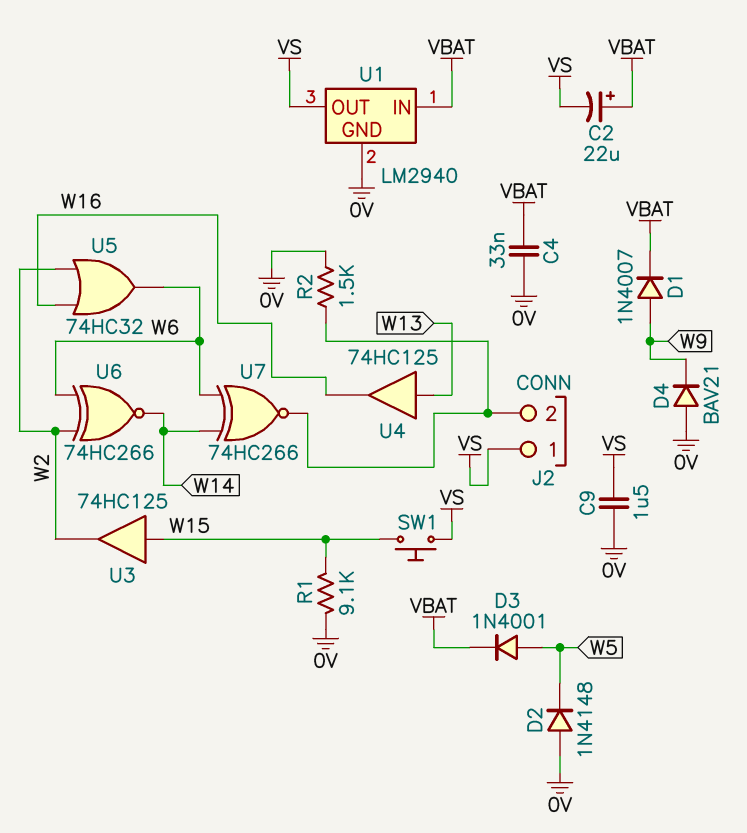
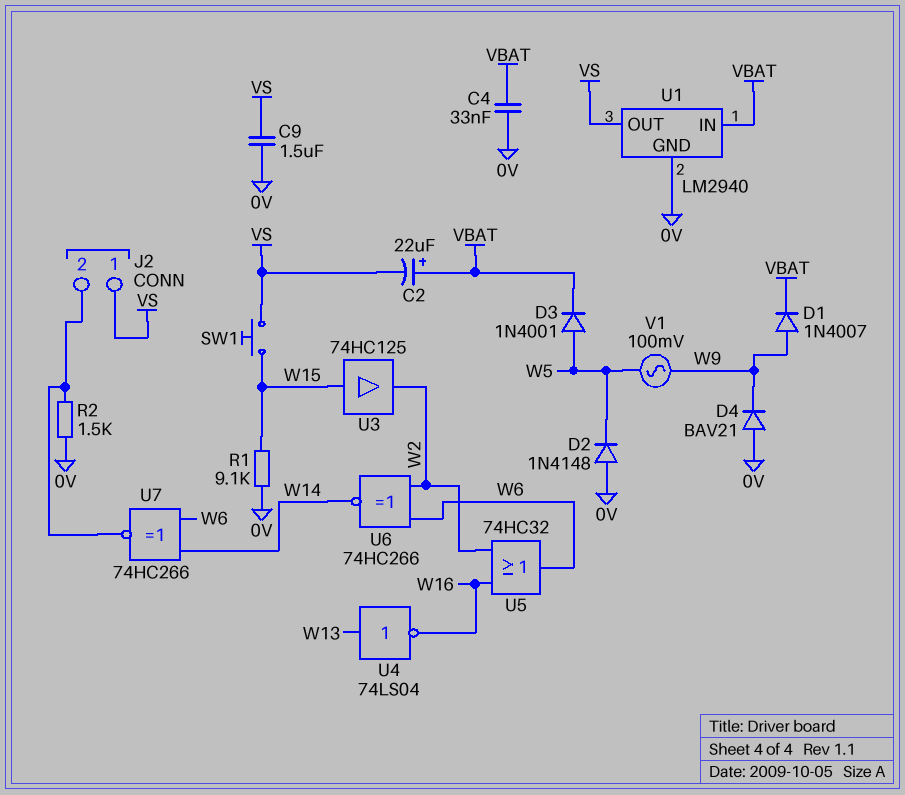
U4: buffer 74HC125 (in W13, out W16) -> NOT 74LS04 (in W13, out W16)
V1: none -> AC 100mV (W5, W9)

